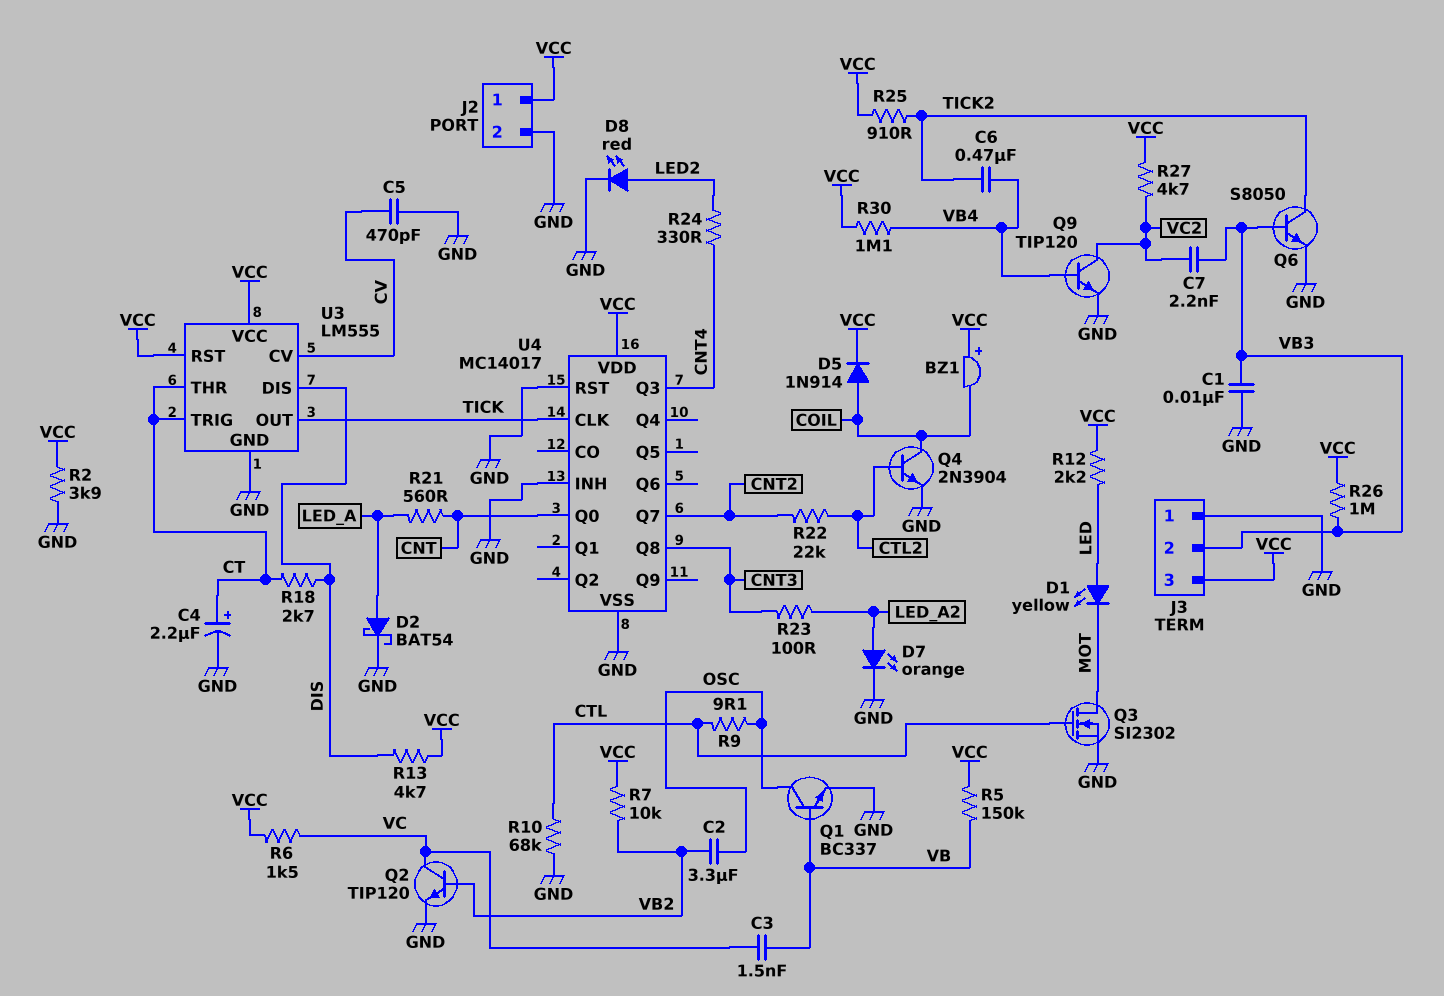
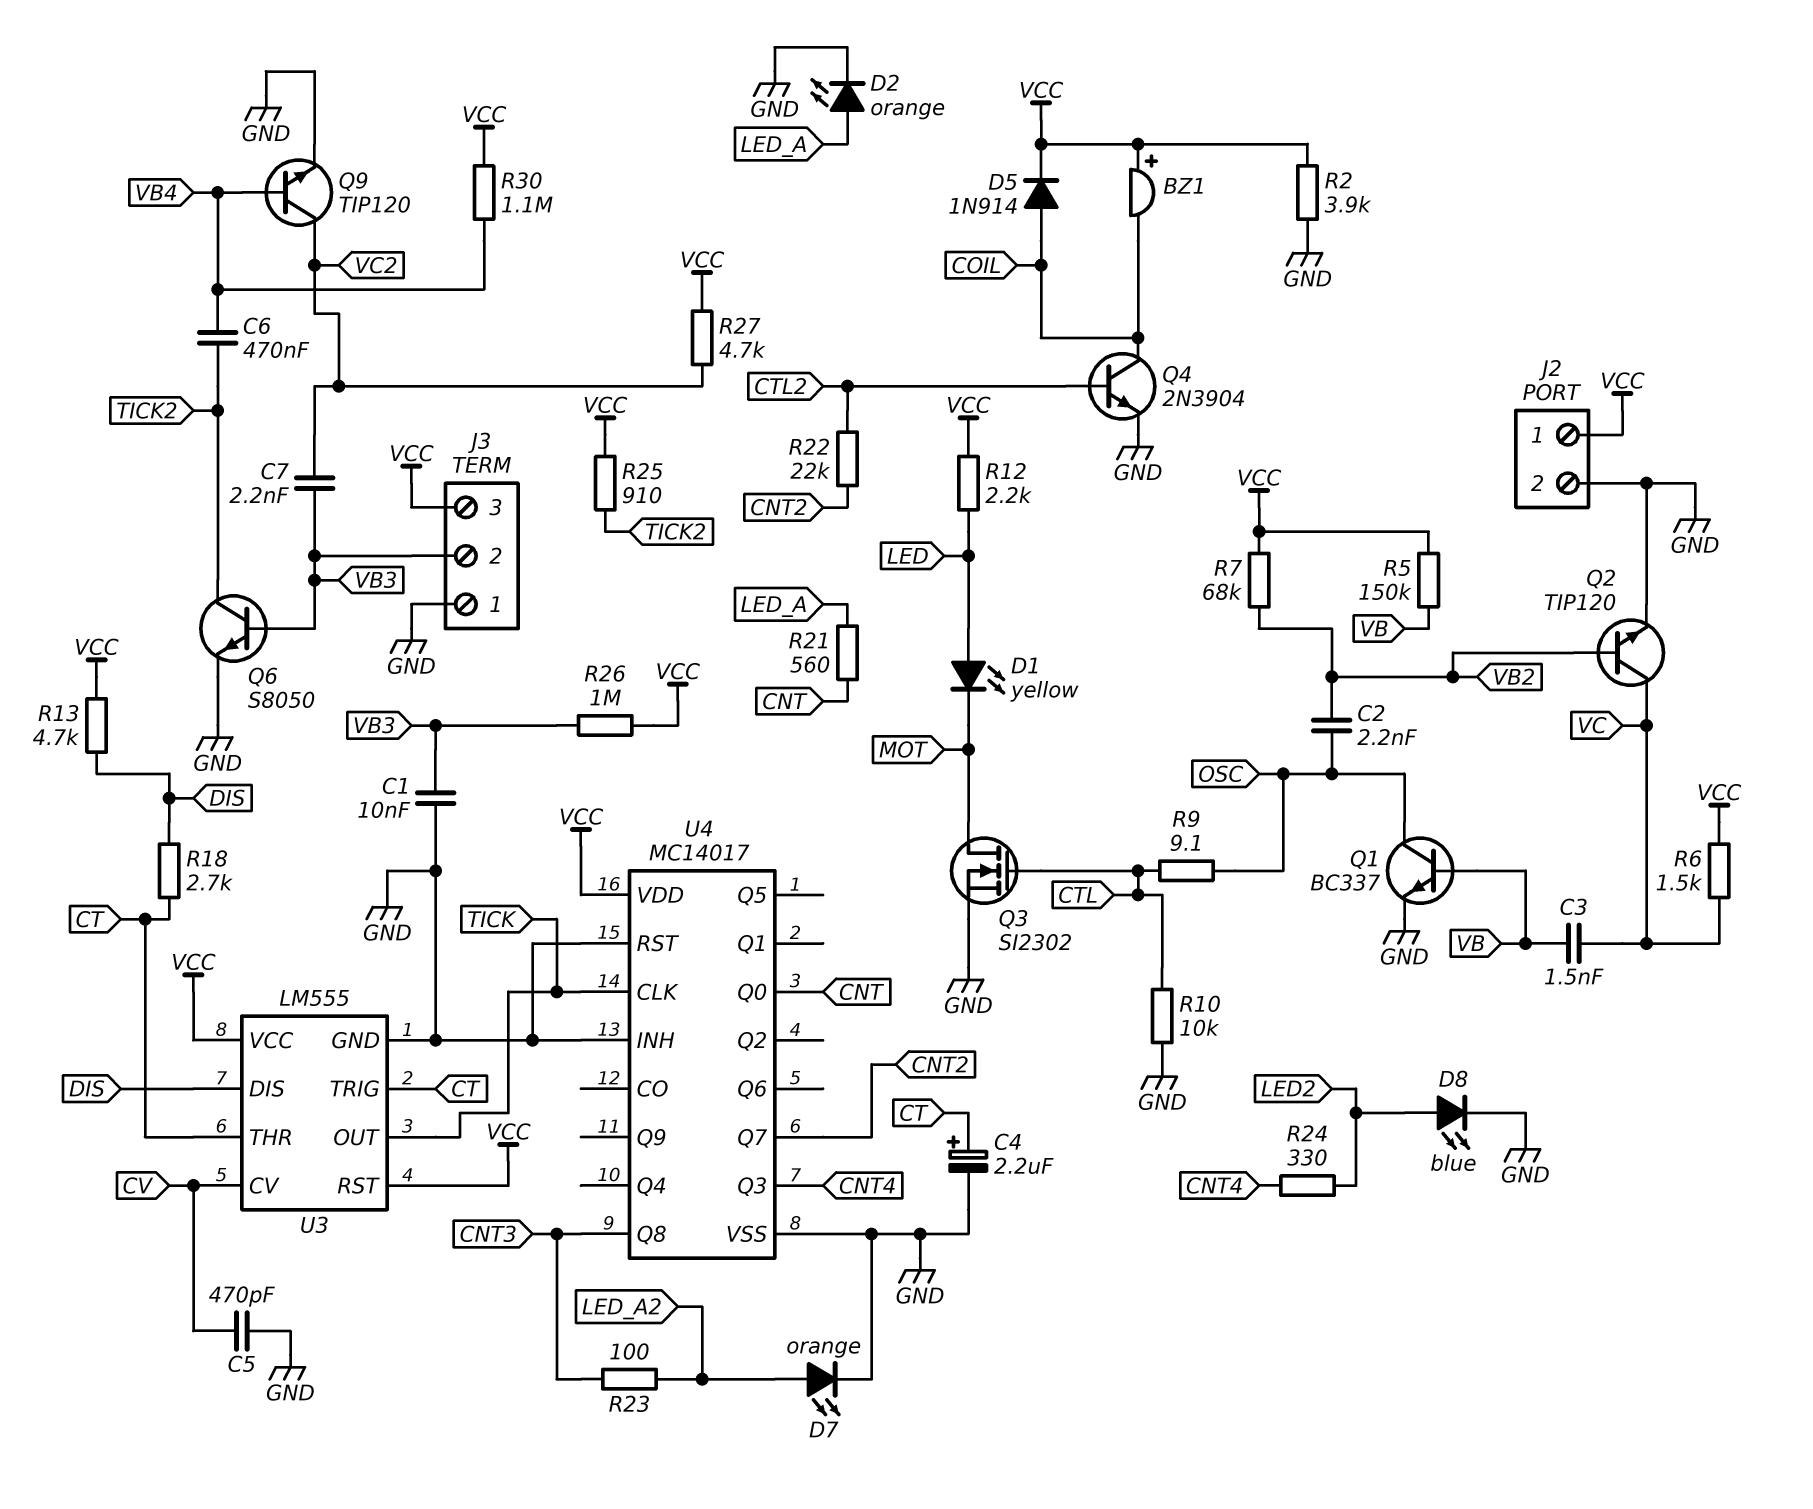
C2: 3.3uF (OSC, VB2) -> 2.2nF (OSC, VB2)
D2: schottky BAT54 (A LED_A, K GND) -> LED orange (A LED_A, K GND)
D8: LED red (A LED2, K GND) -> LED blue (A LED2, K GND)
R7: 10k (VB2, VCC) -> 68k (VB2, VCC)
R10: 68k (CTL, GND) -> 10k (CTL, GND)

